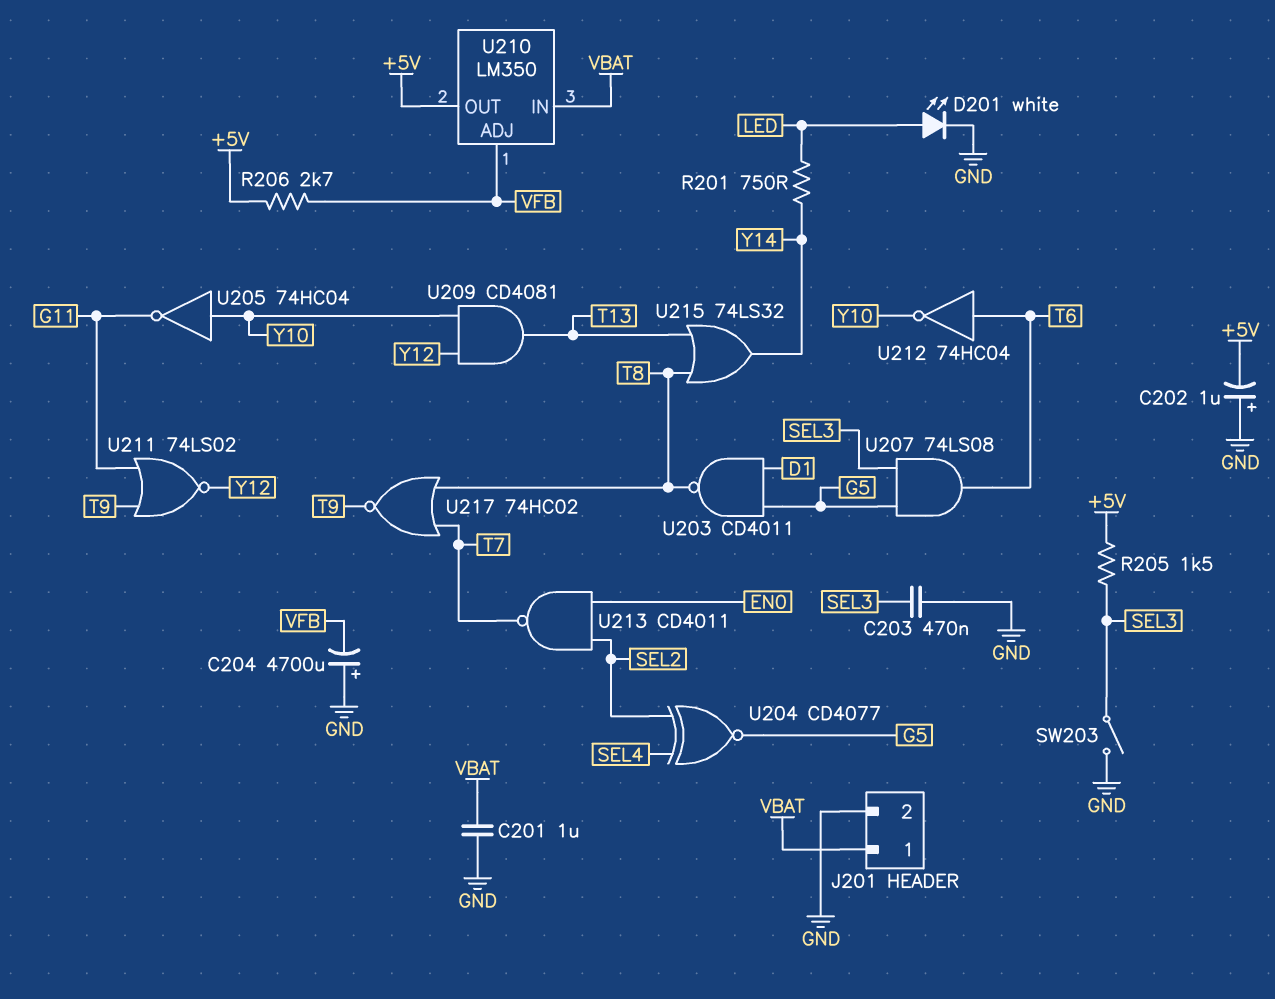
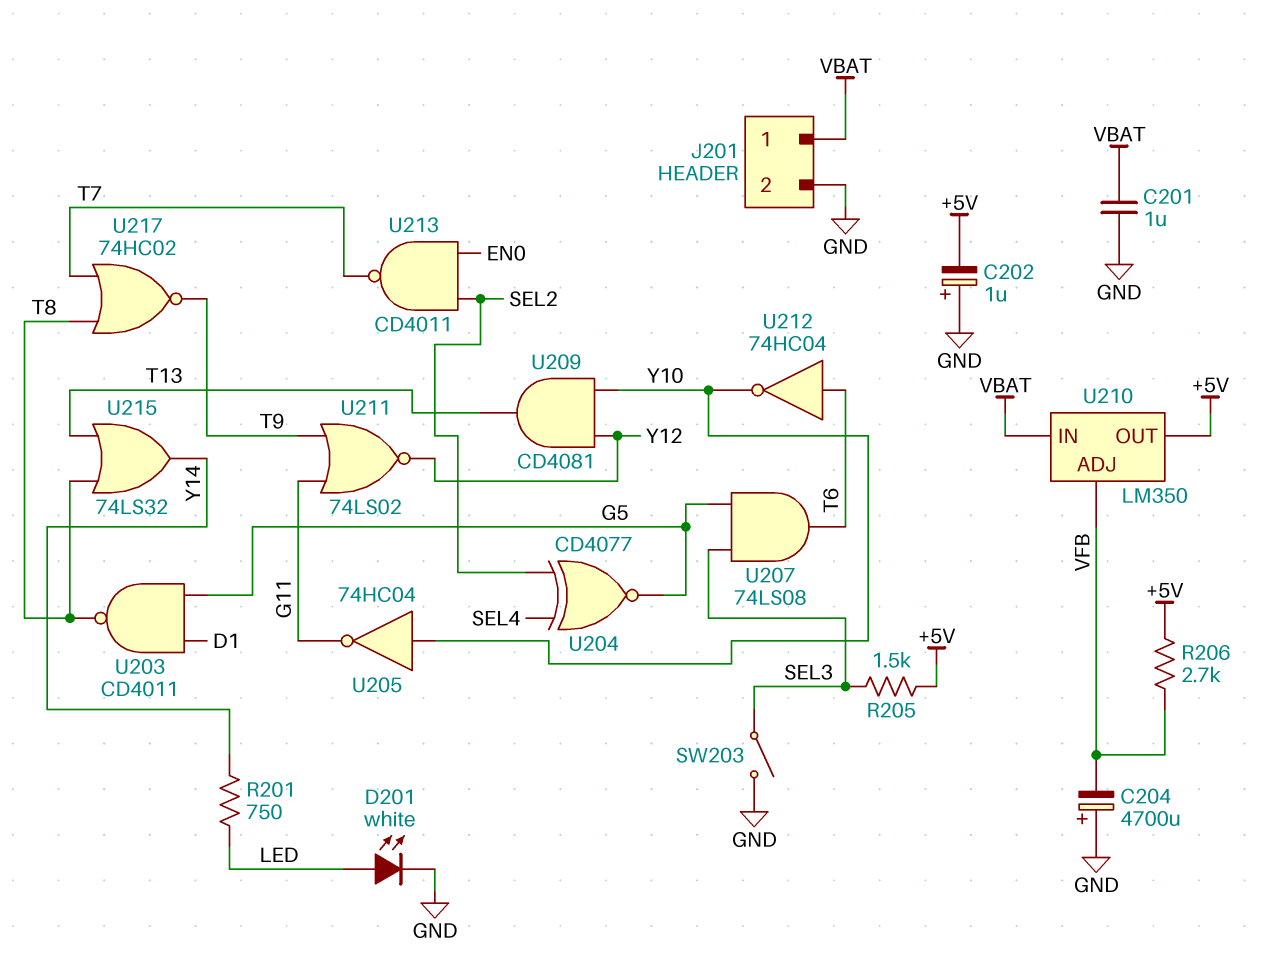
C203: 470nF (GND, SEL3) -> none

